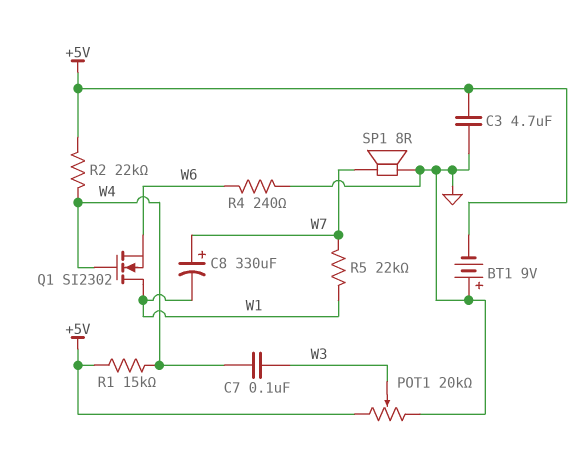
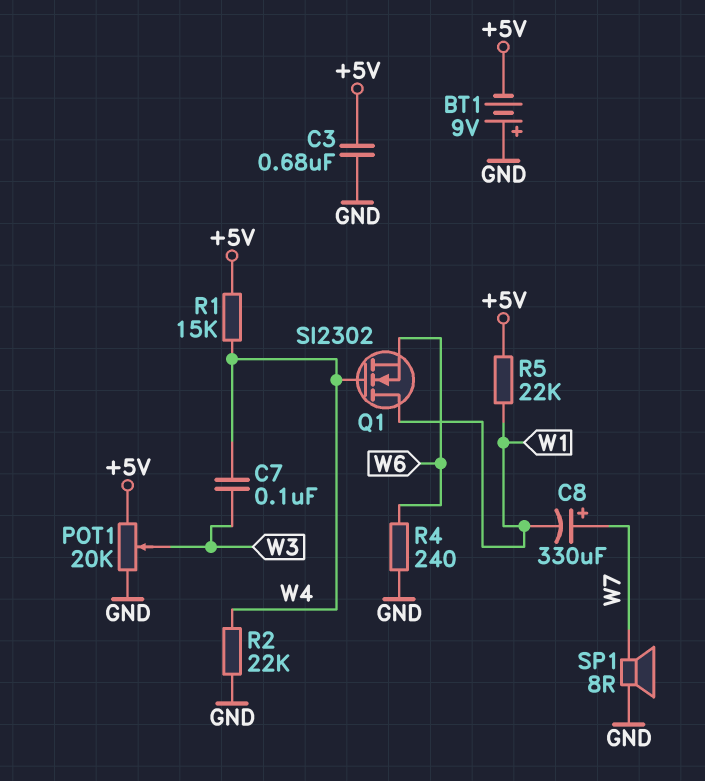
C3: 4.7uF (+5V, GND) -> 680nF (+5V, GND)
R2: 22k (+5V, W4) -> 22k (GND, W4)
R5: 22k (W1, W7) -> 22k (+5V, W1)

